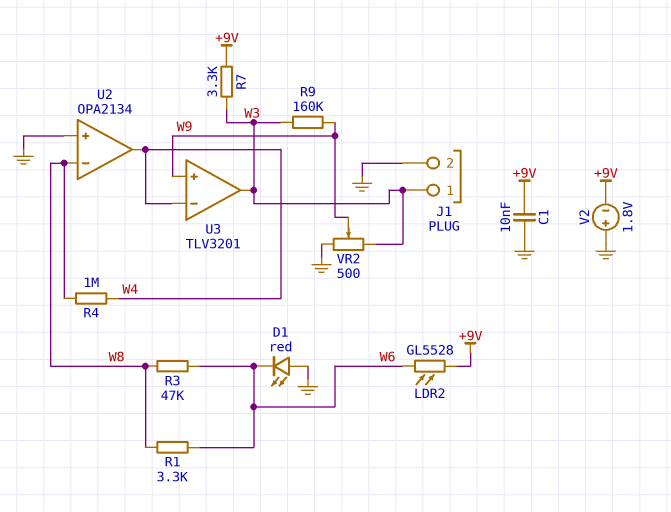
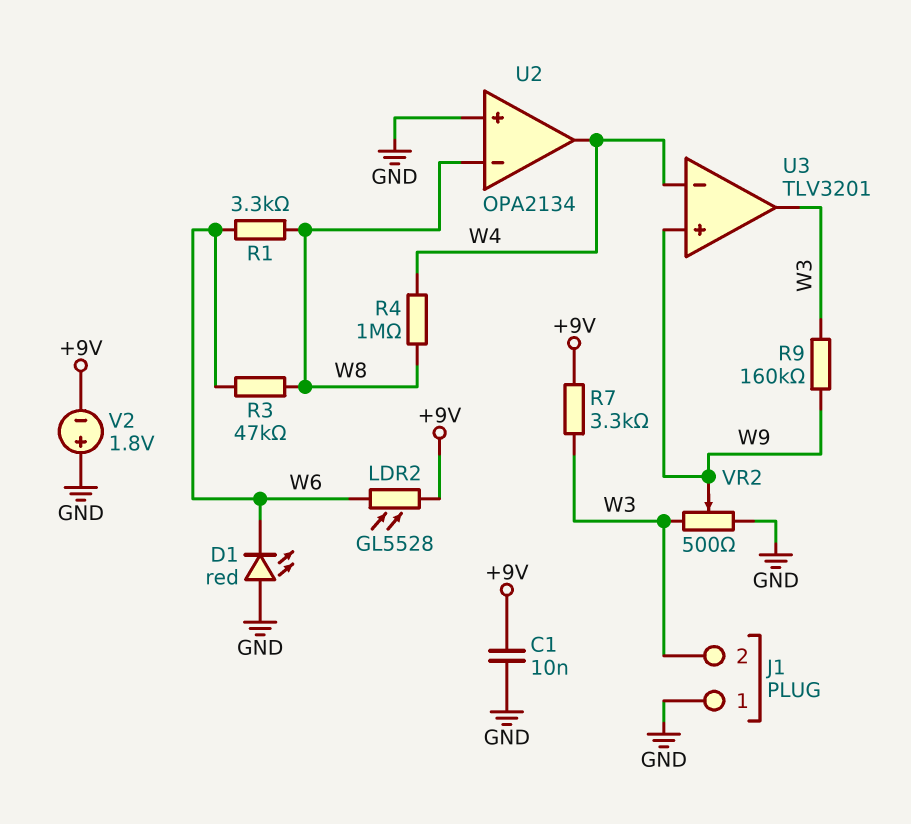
J1 pin 1: W3 -> GND
J1 pin 2: GND -> W3

